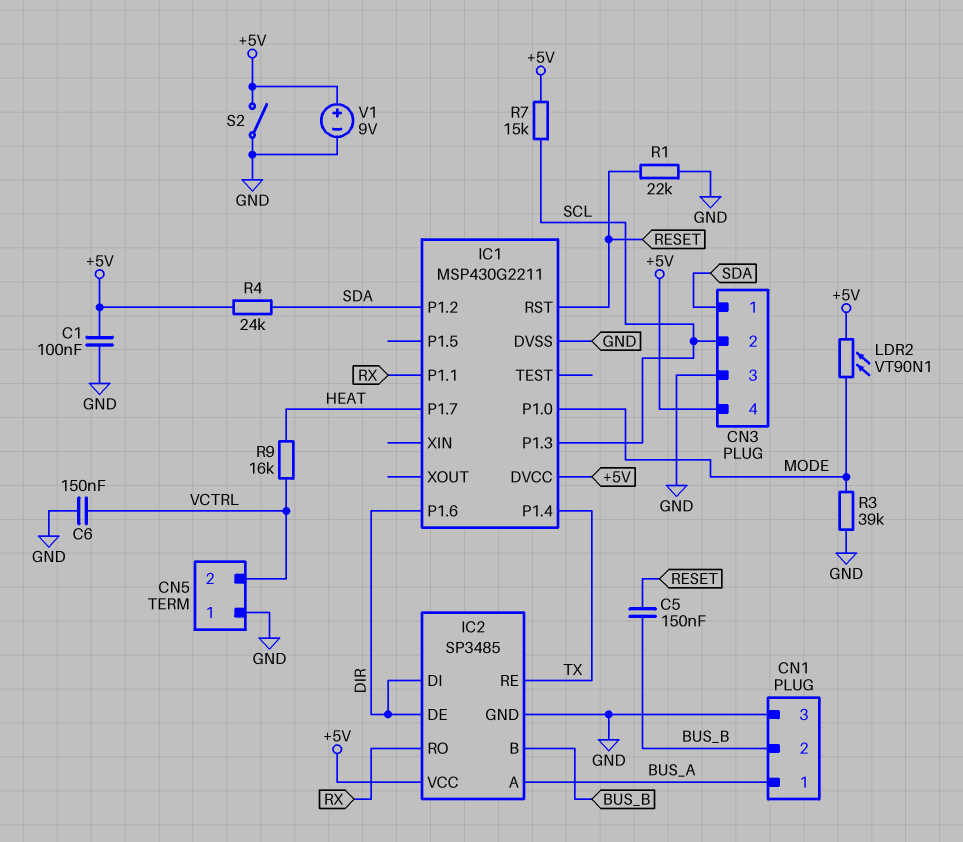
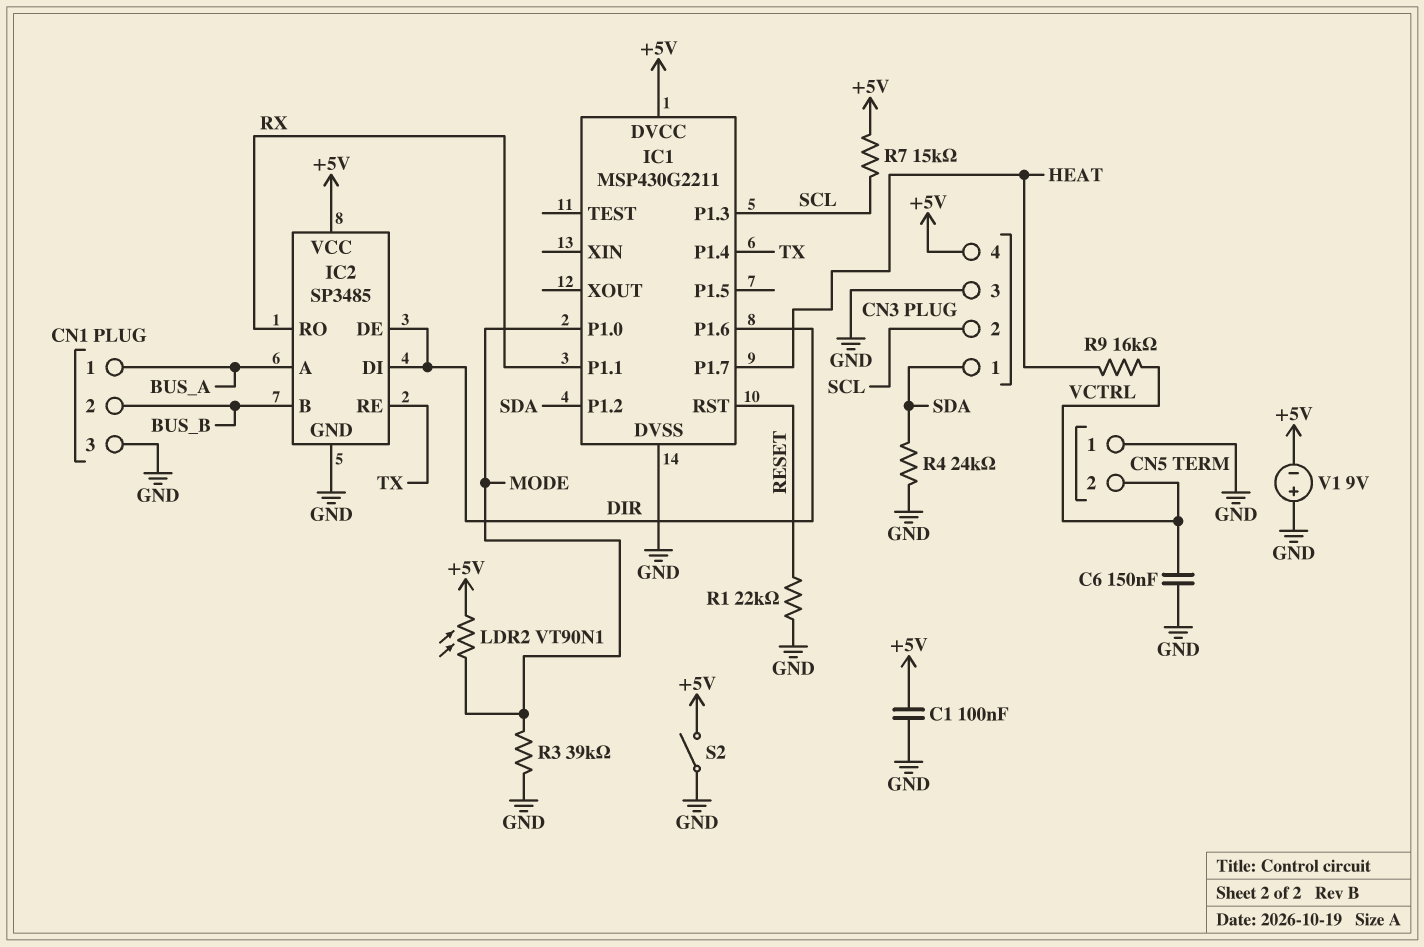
C5: 150nF (BUS_B, RESET) -> none
R4: 24k (+5V, SDA) -> 24k (GND, SDA)
V1: 9V (plus +5V, minus GND) -> 9V (plus GND, minus +5V)

